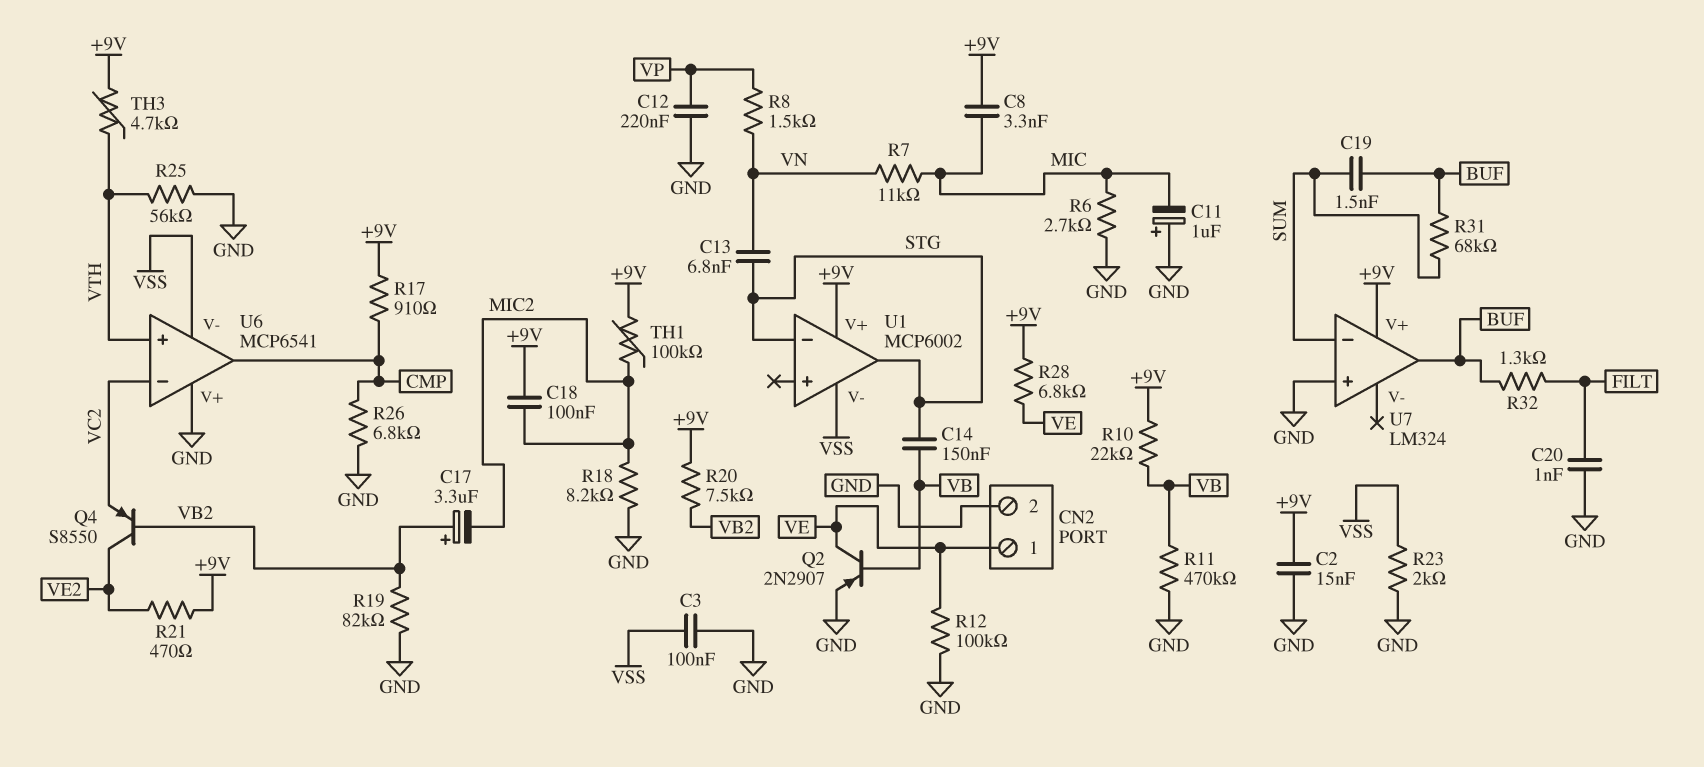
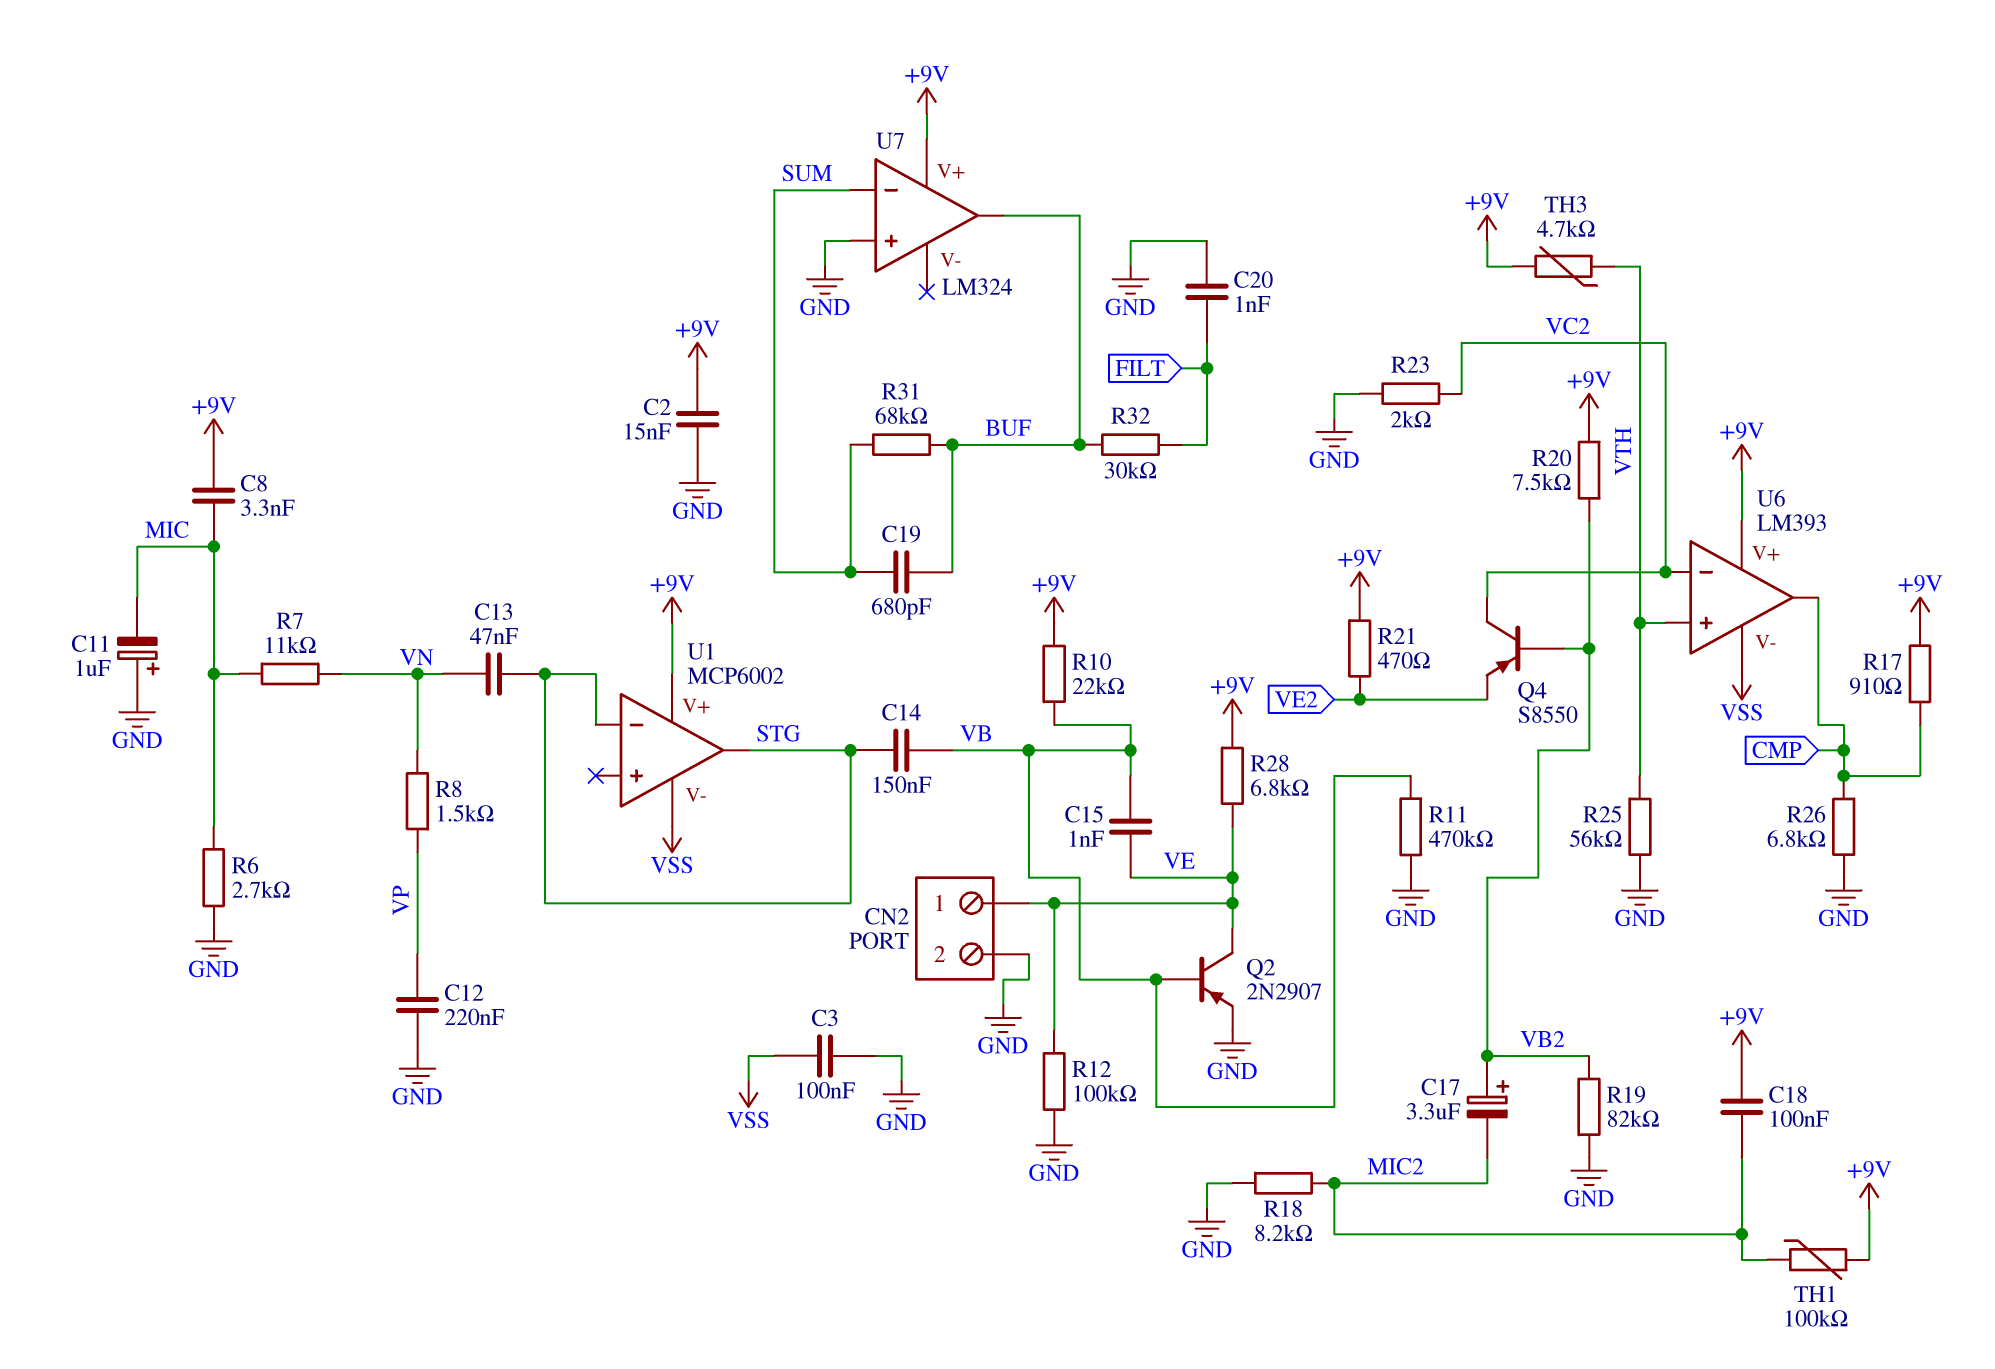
C13: 6.8nF (STG, VN) -> 47nF (STG, VN)
C15: none -> 1nF (VB, VE)
C19: 1.5nF (BUF, SUM) -> 680pF (BUF, SUM)
Q4: PNP S8550 (B VB2, C VE2, E VC2) -> PNP S8550 (B VB2, C VC2, E VE2)
R23: 2k (GND, VSS) -> 2k (GND, VC2)
R32: 1.3k (BUF, FILT) -> 30k (BUF, FILT)
U6: MCP6541 -> LM393
U6 pin V+: GND -> +9V

